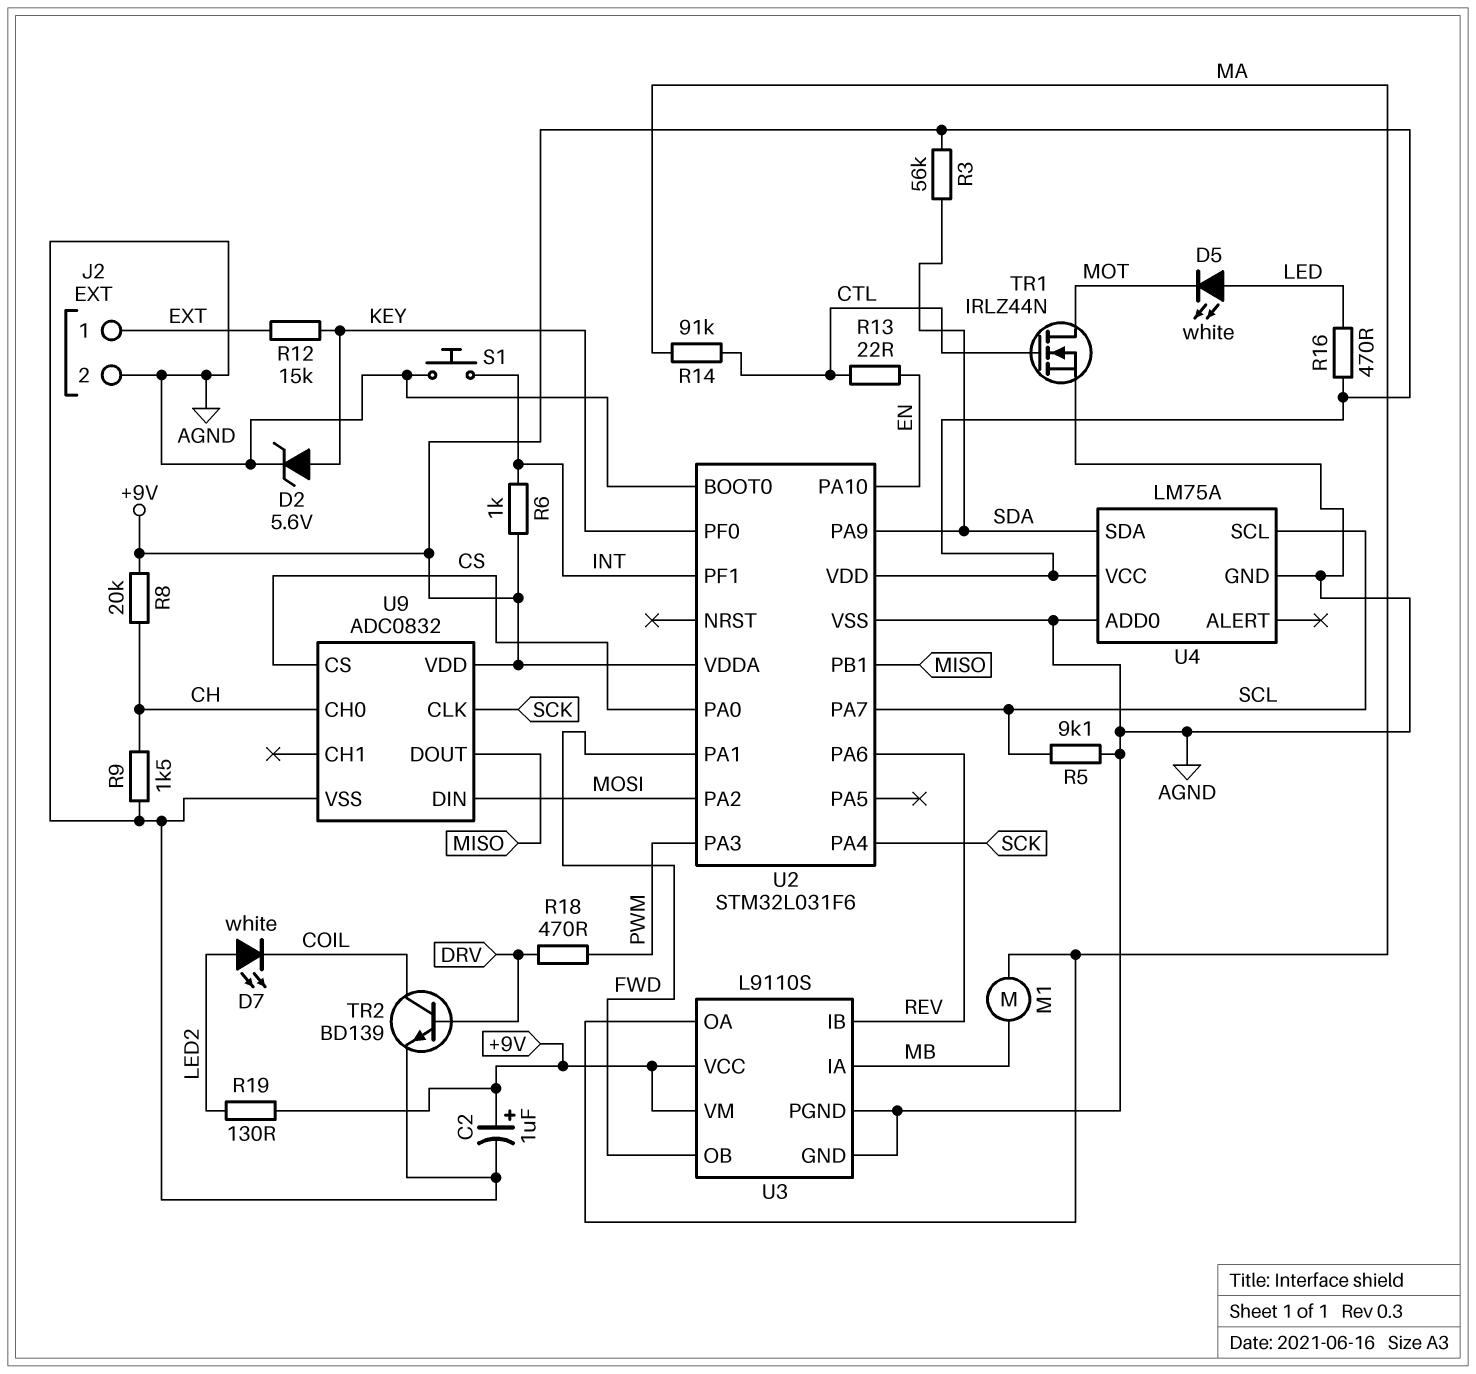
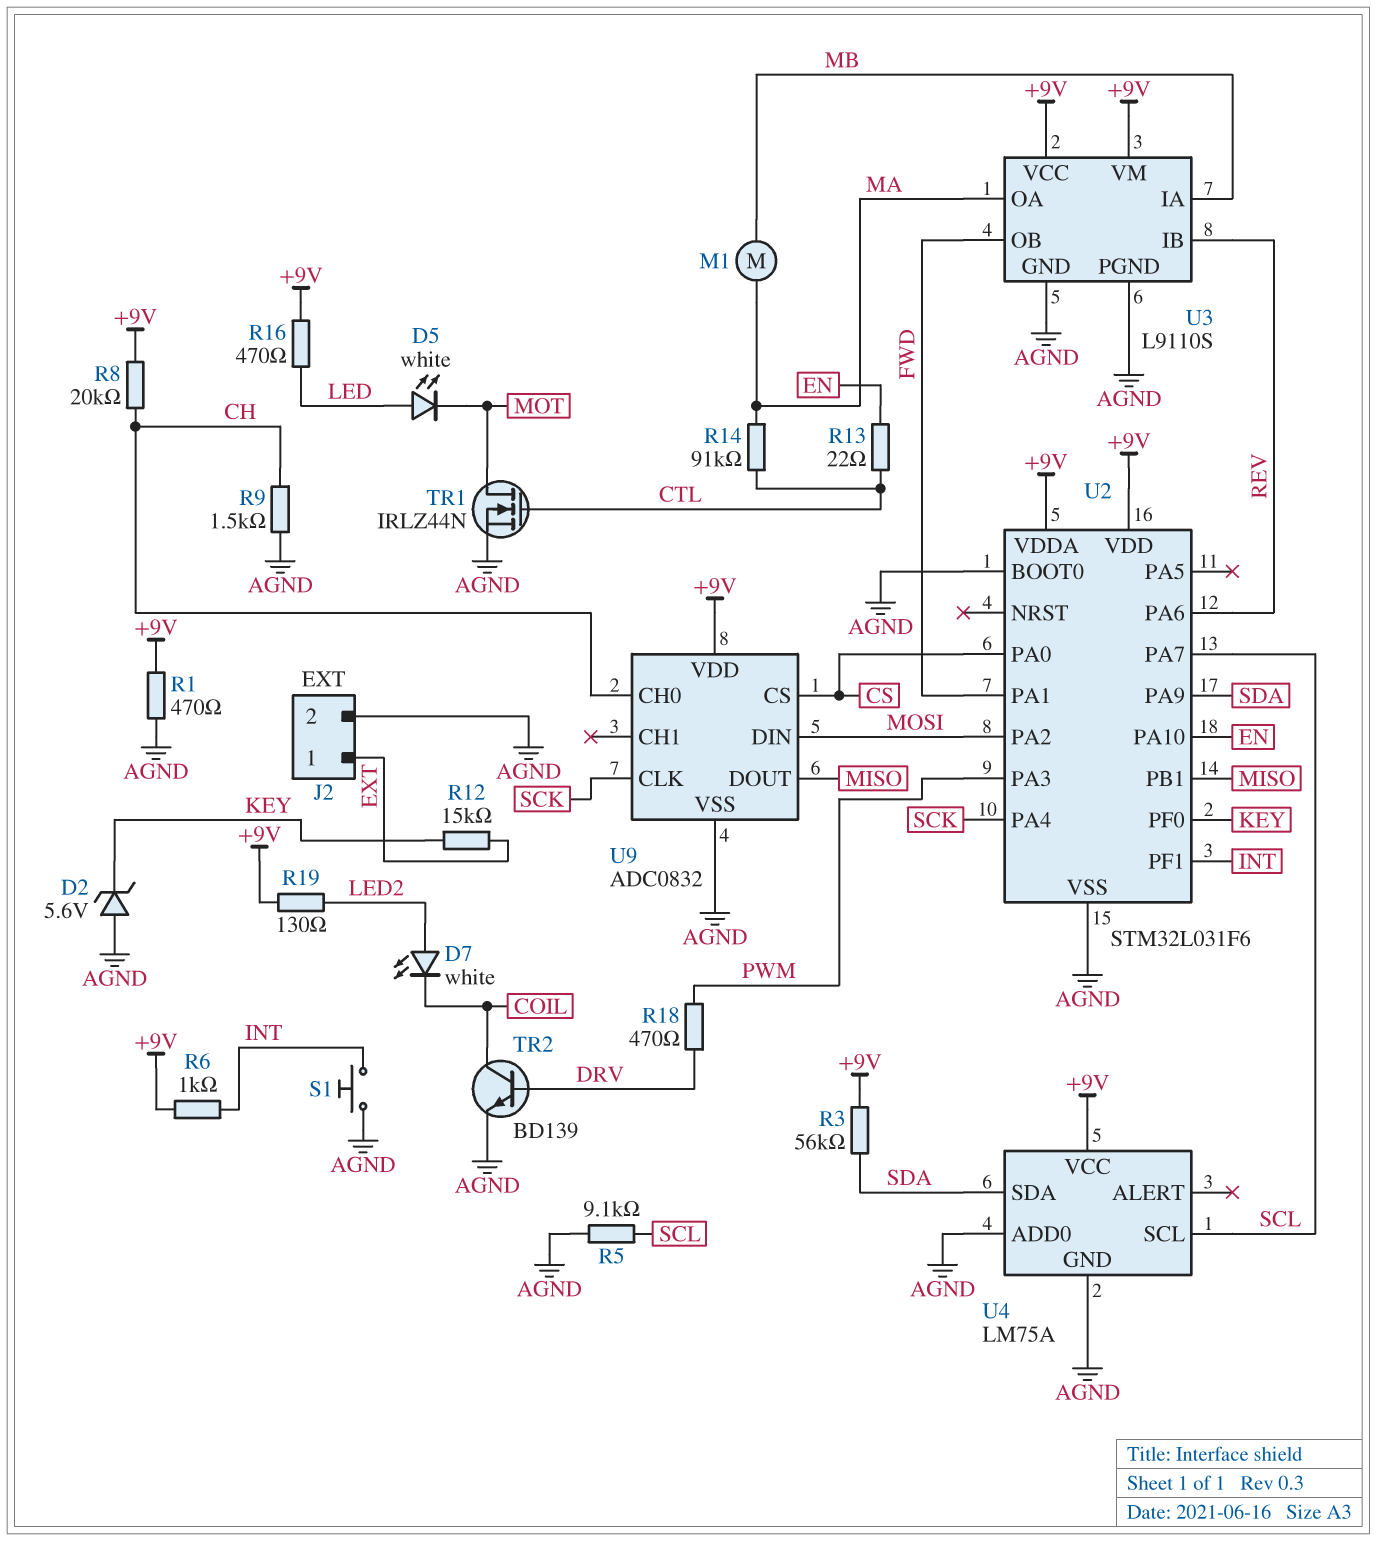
C2: 1uF (plus +9V, minus AGND) -> none
D2: zener 5.6V (A KEY, K AGND) -> zener 5.6V (A AGND, K KEY)
R1: none -> 470 (+9V, AGND)

